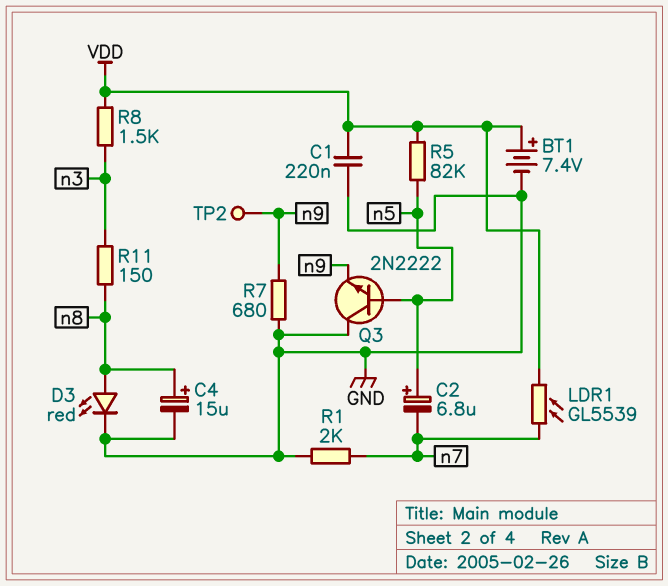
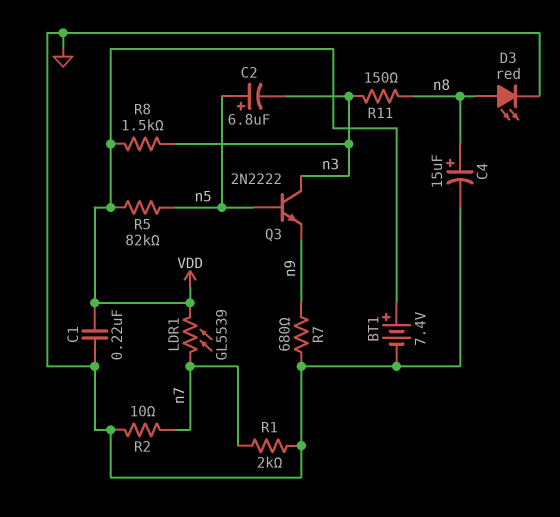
C2: 6.8uF (plus n5, minus n7) -> 6.8uF (plus n5, minus n3)
Q3: NPN 2N2222 (B n5, C GND, E n9) -> NPN 2N2222 (B n5, C n3, E n9)
R2: none -> 10 (GND, n7)
TP2: test point (n9) -> none

